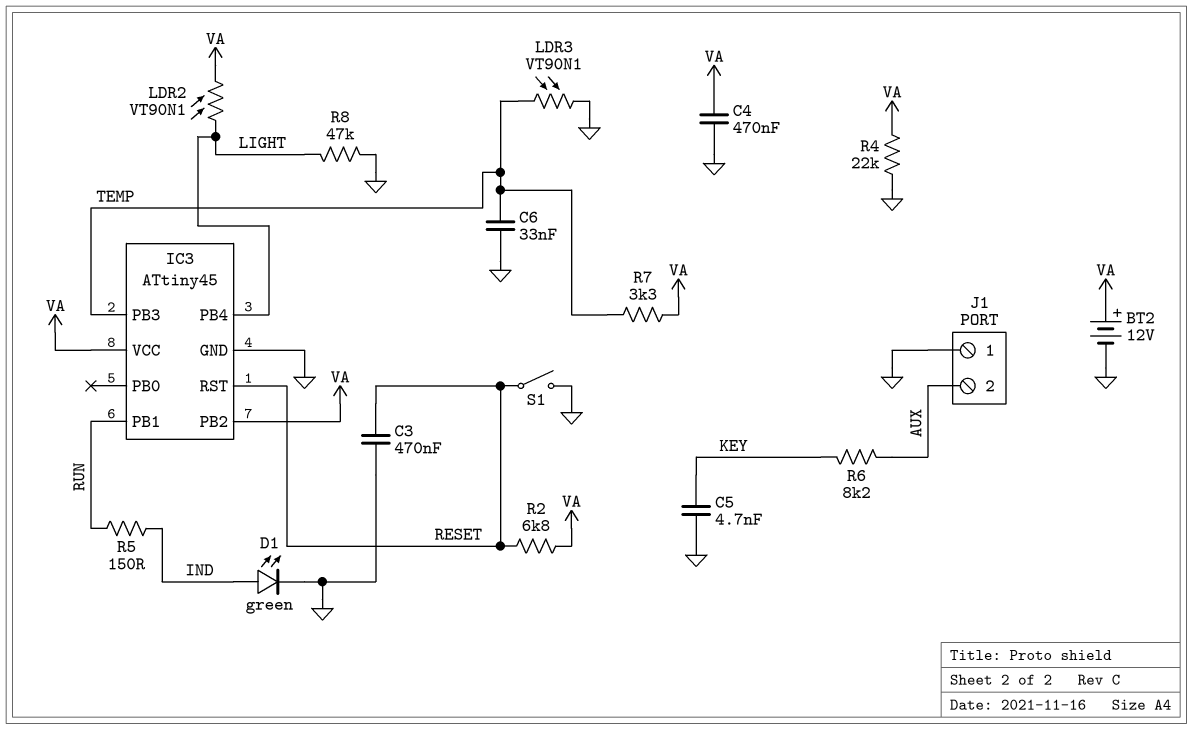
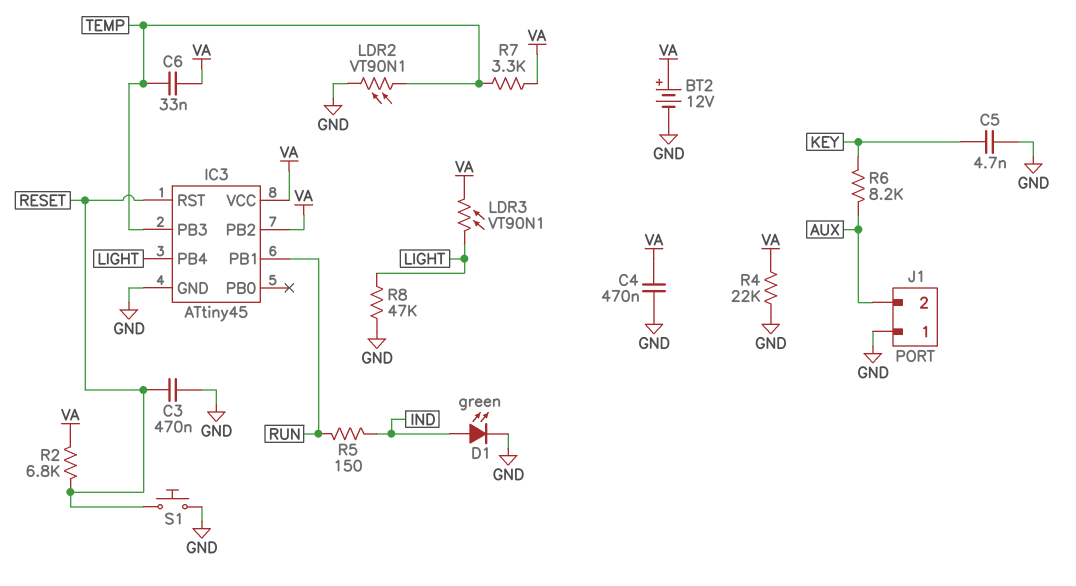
C6: 33nF (GND, TEMP) -> 33nF (TEMP, VA)
LDR2: VT90N1 (LIGHT, VA) -> VT90N1 (GND, TEMP)
LDR3: VT90N1 (GND, TEMP) -> VT90N1 (LIGHT, VA)
S1: switch (GND, RESET) -> button (GND, RESET)

